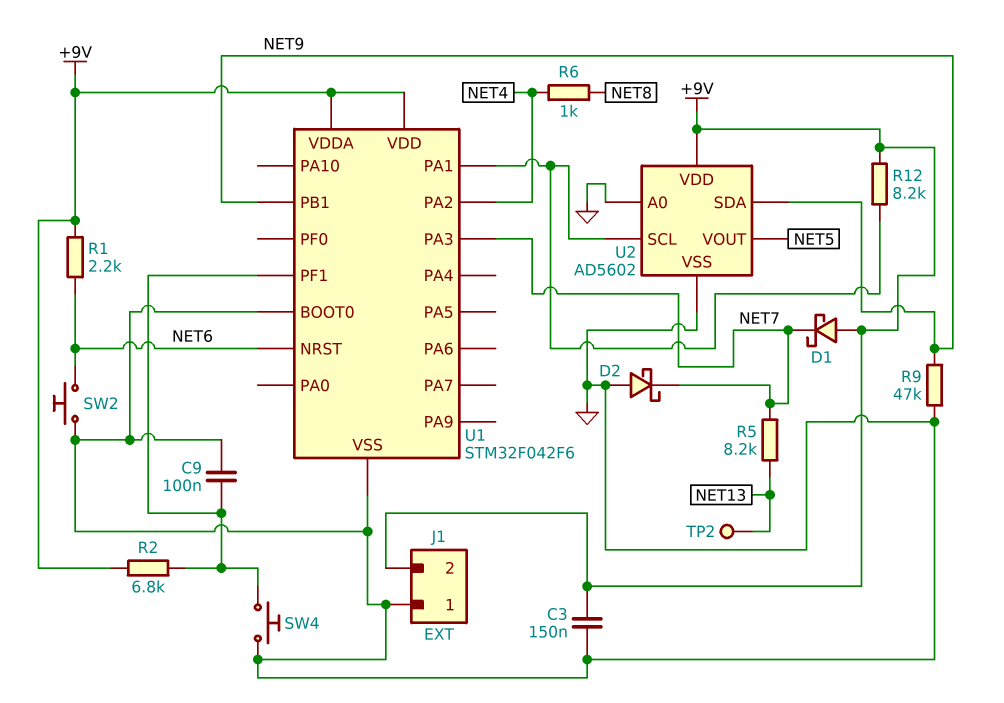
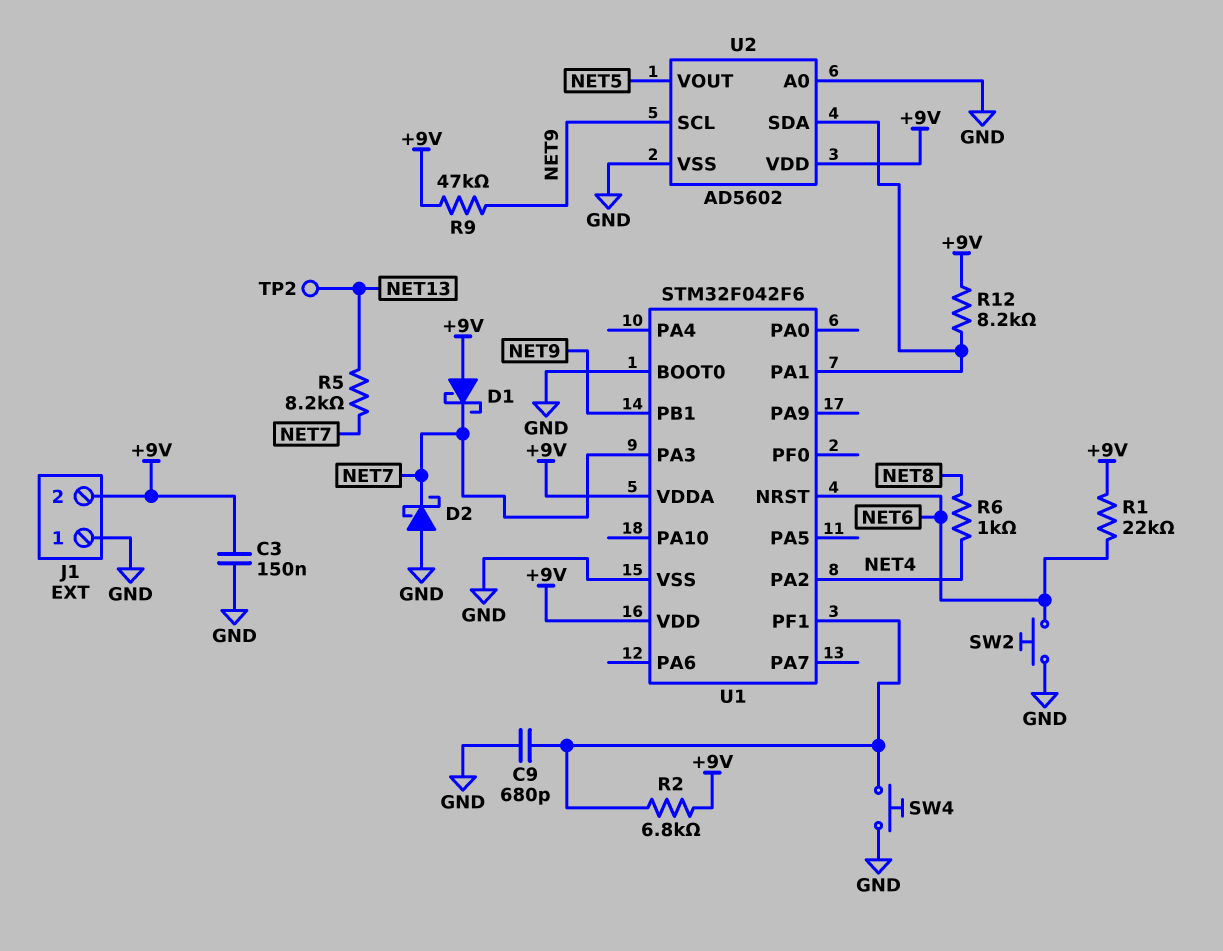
C9: 100nF (GND, U1/PF1) -> 680pF (GND, U1/PF1)
R1: 2.2k (+9V, NET6) -> 22k (+9V, NET6)
R9: 47k (GND, NET9) -> 47k (+9V, NET9)
U2 pin SCL: U1/PA1 -> NET9
U2 pin SDA: NET9 -> U1/PA1

